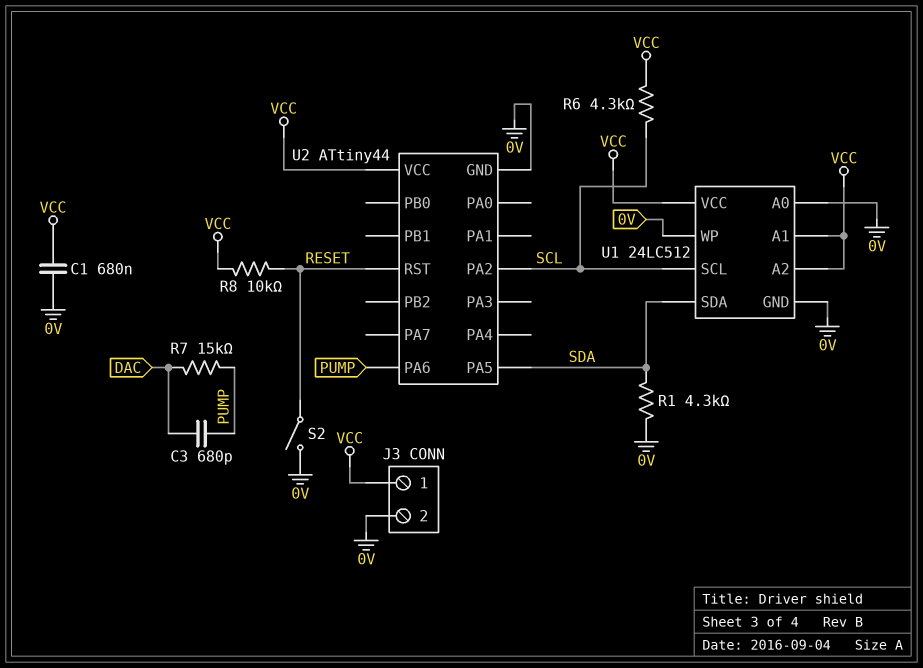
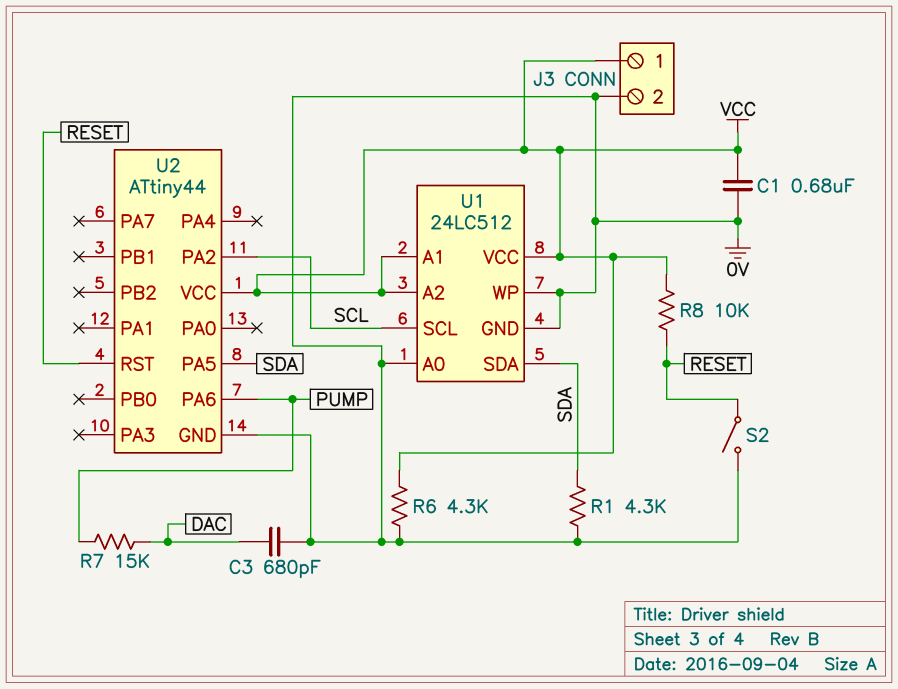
C3: 680pF (DAC, PUMP) -> 680pF (0V, DAC)
R6: 4.3k (SCL, VCC) -> 4.3k (0V, VCC)

